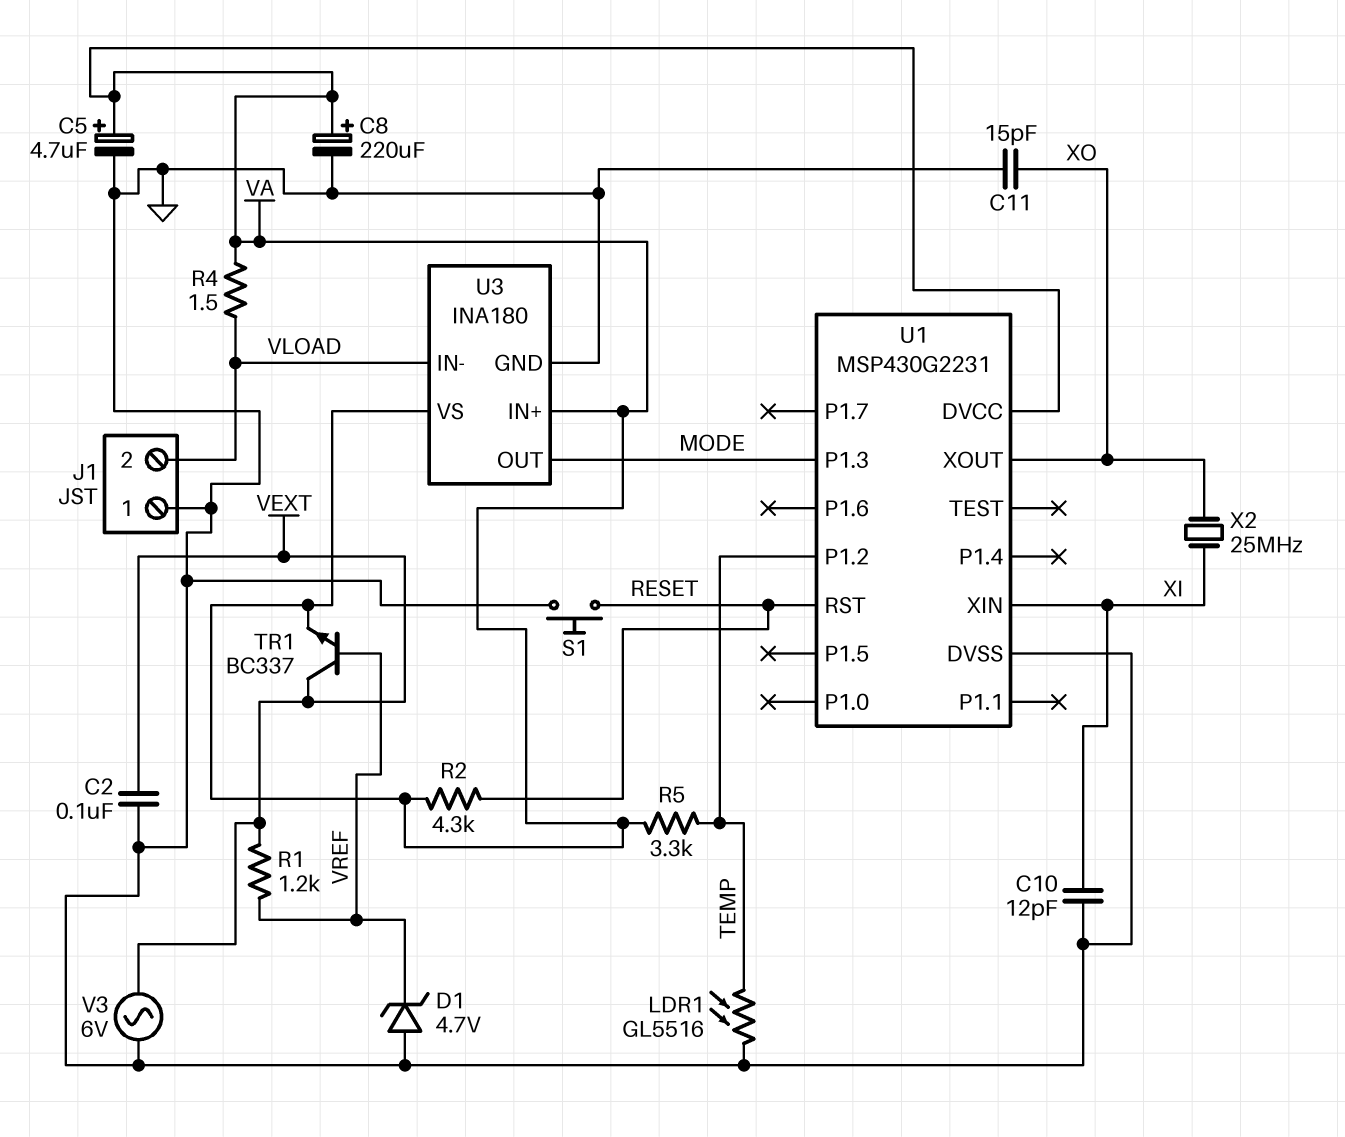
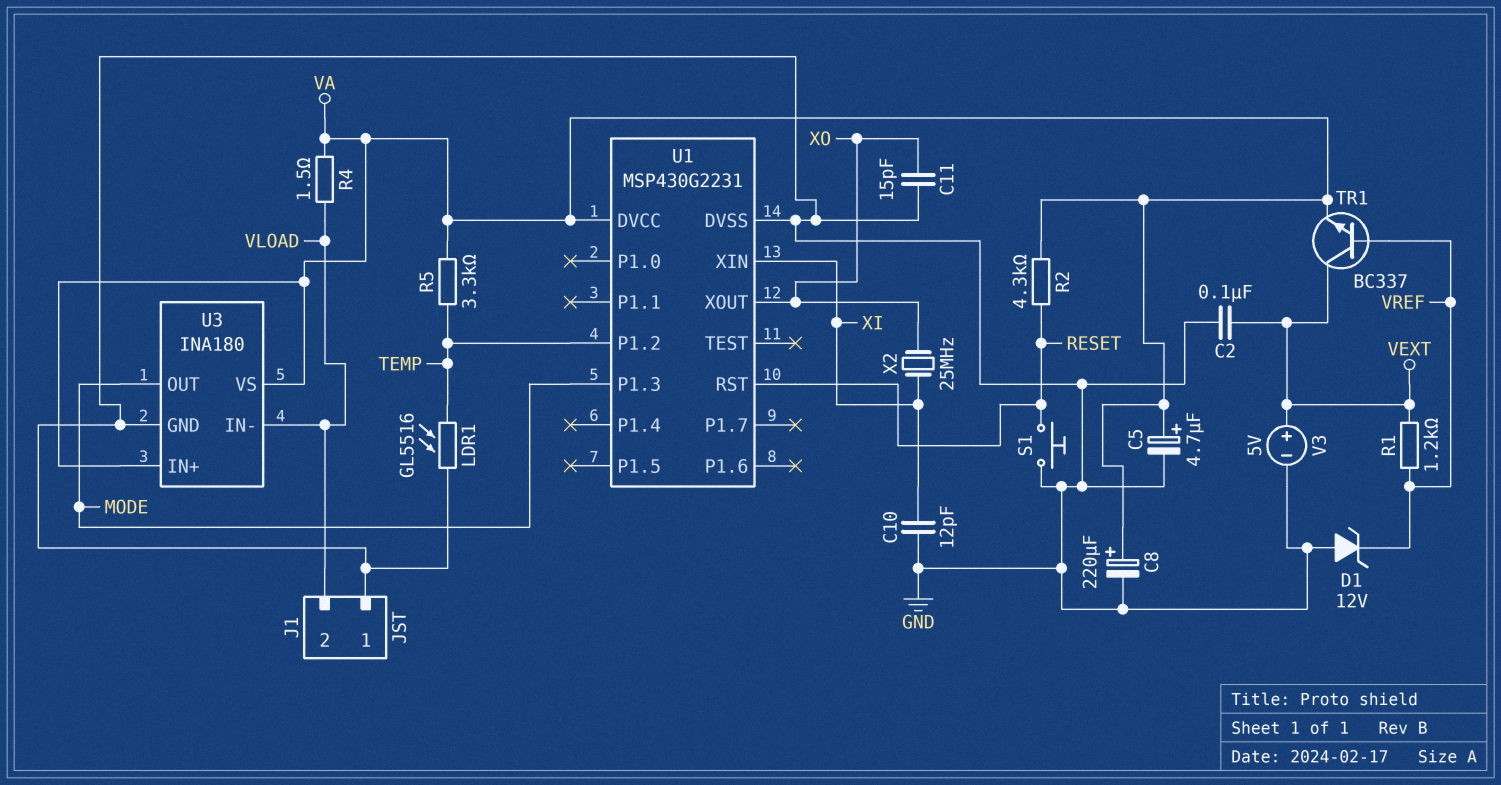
D1: zener 4.7V (A GND, K VREF) -> zener 12V (A GND, K VREF)
V3: AC 6V (GND, VEXT) -> 5V (plus VEXT, minus GND)

